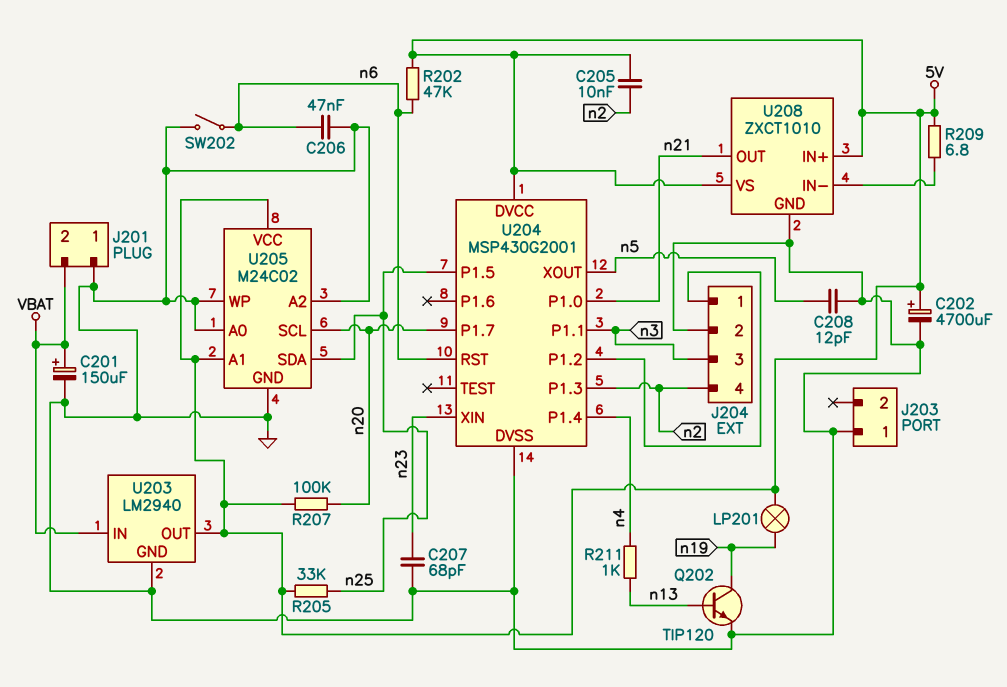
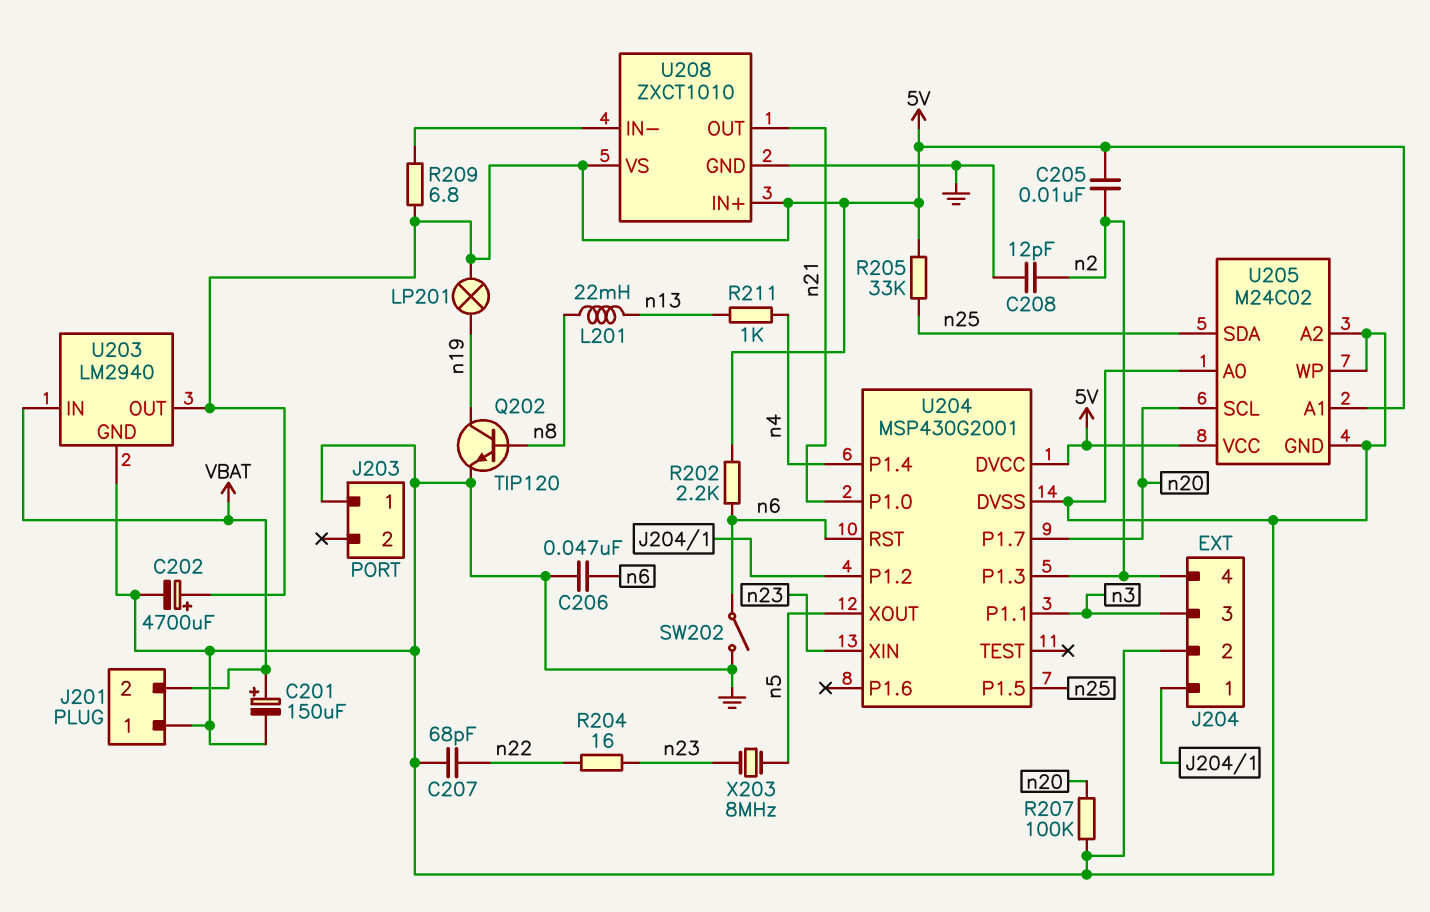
C207: 68pF (GND, n23) -> 68pF (GND, n22)
C208: 12pF (GND, n5) -> 12pF (GND, n2)
L201: none -> 22mH (n8, n13)
Q202: NPN TIP120 (B n13, C n19, E GND) -> NPN TIP120 (B n8, C n19, E GND)
R202: 47k (5V, n6) -> 2.2k (5V, n6)
R204: none -> 16 (n22, n23)
R207: 100k (5V, n20) -> 100k (GND, n20)
X203: none -> 8MHz (n5, n23)

